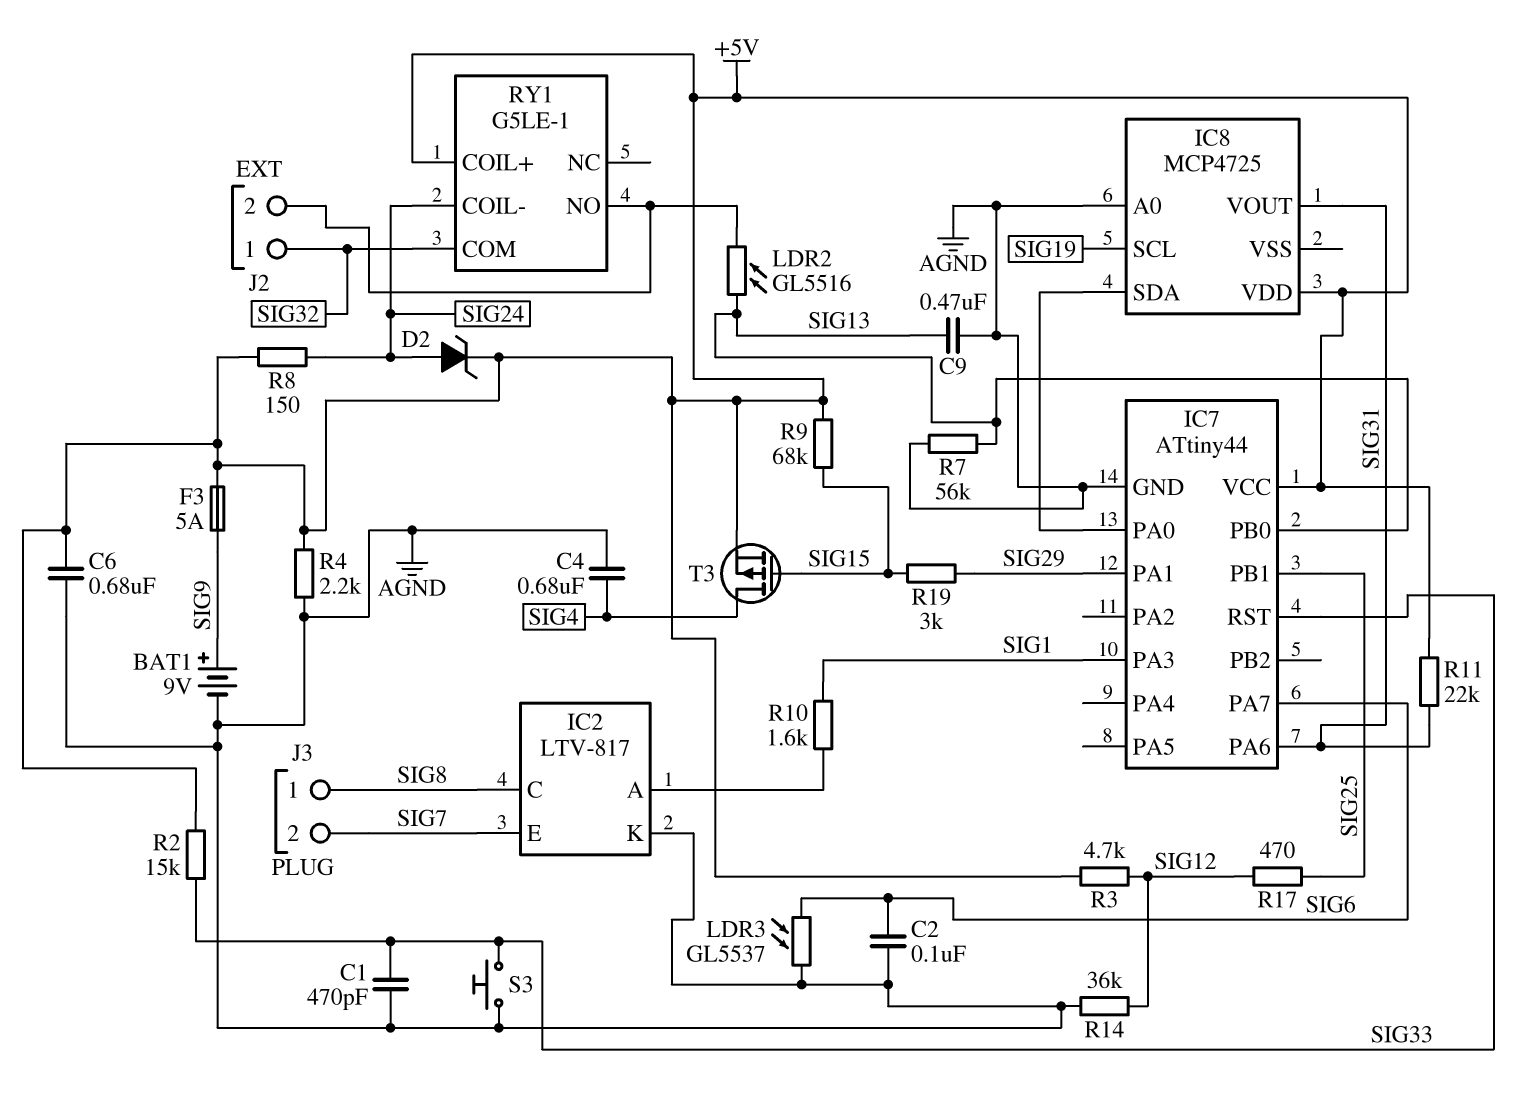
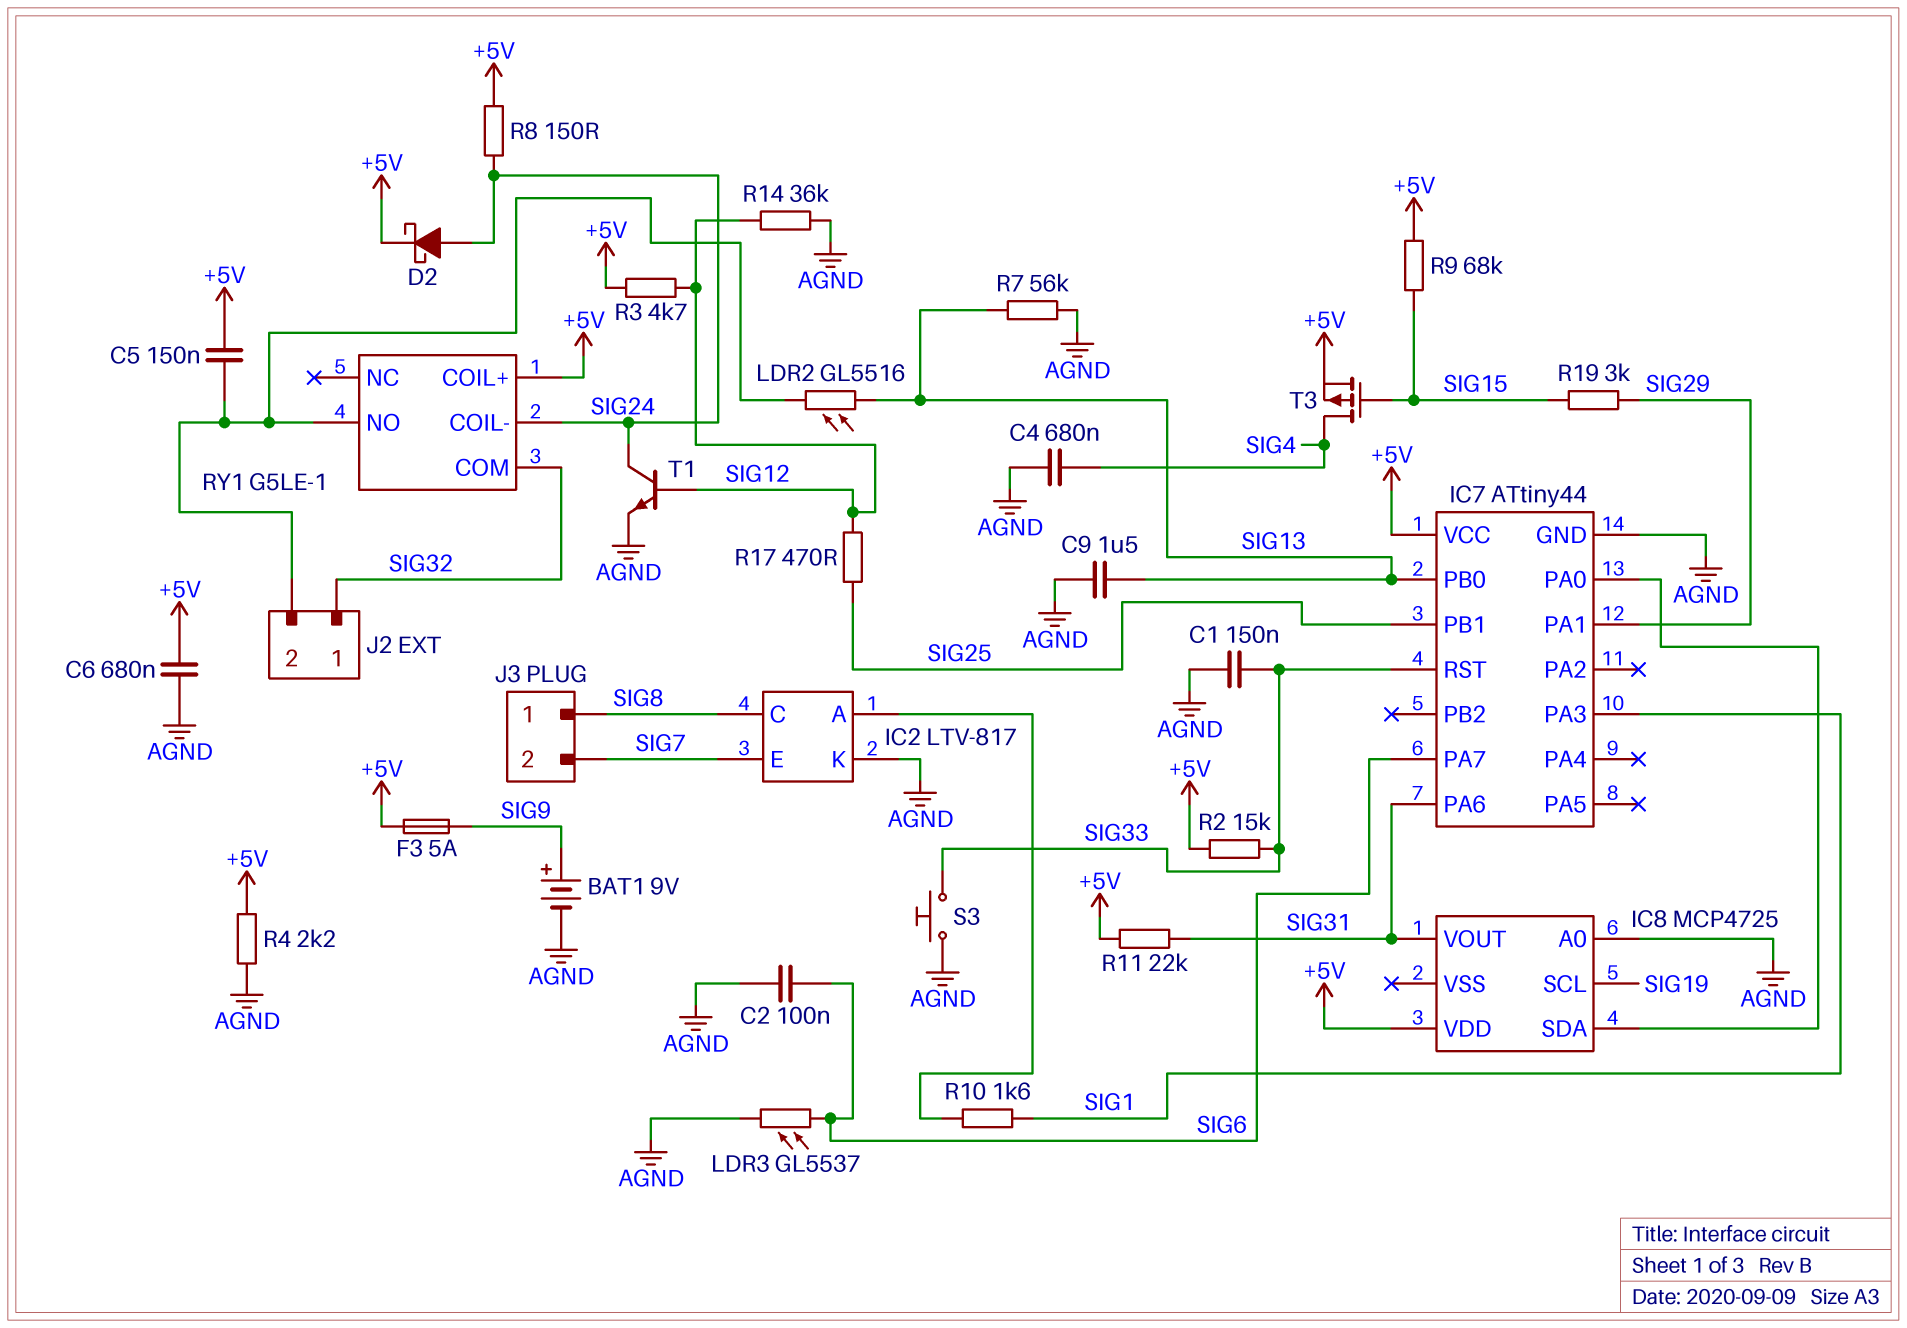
C1: 470pF (AGND, SIG33) -> 150nF (AGND, SIG33)
C5: none -> 150nF (+5V, J2/2)
C9: 470nF (AGND, SIG13) -> 1.5uF (AGND, SIG13)
D2: zener (A SIG24, K +5V) -> schottky (A SIG24, K +5V)
T1: none -> NPN (B SIG12, C SIG24, E AGND)

